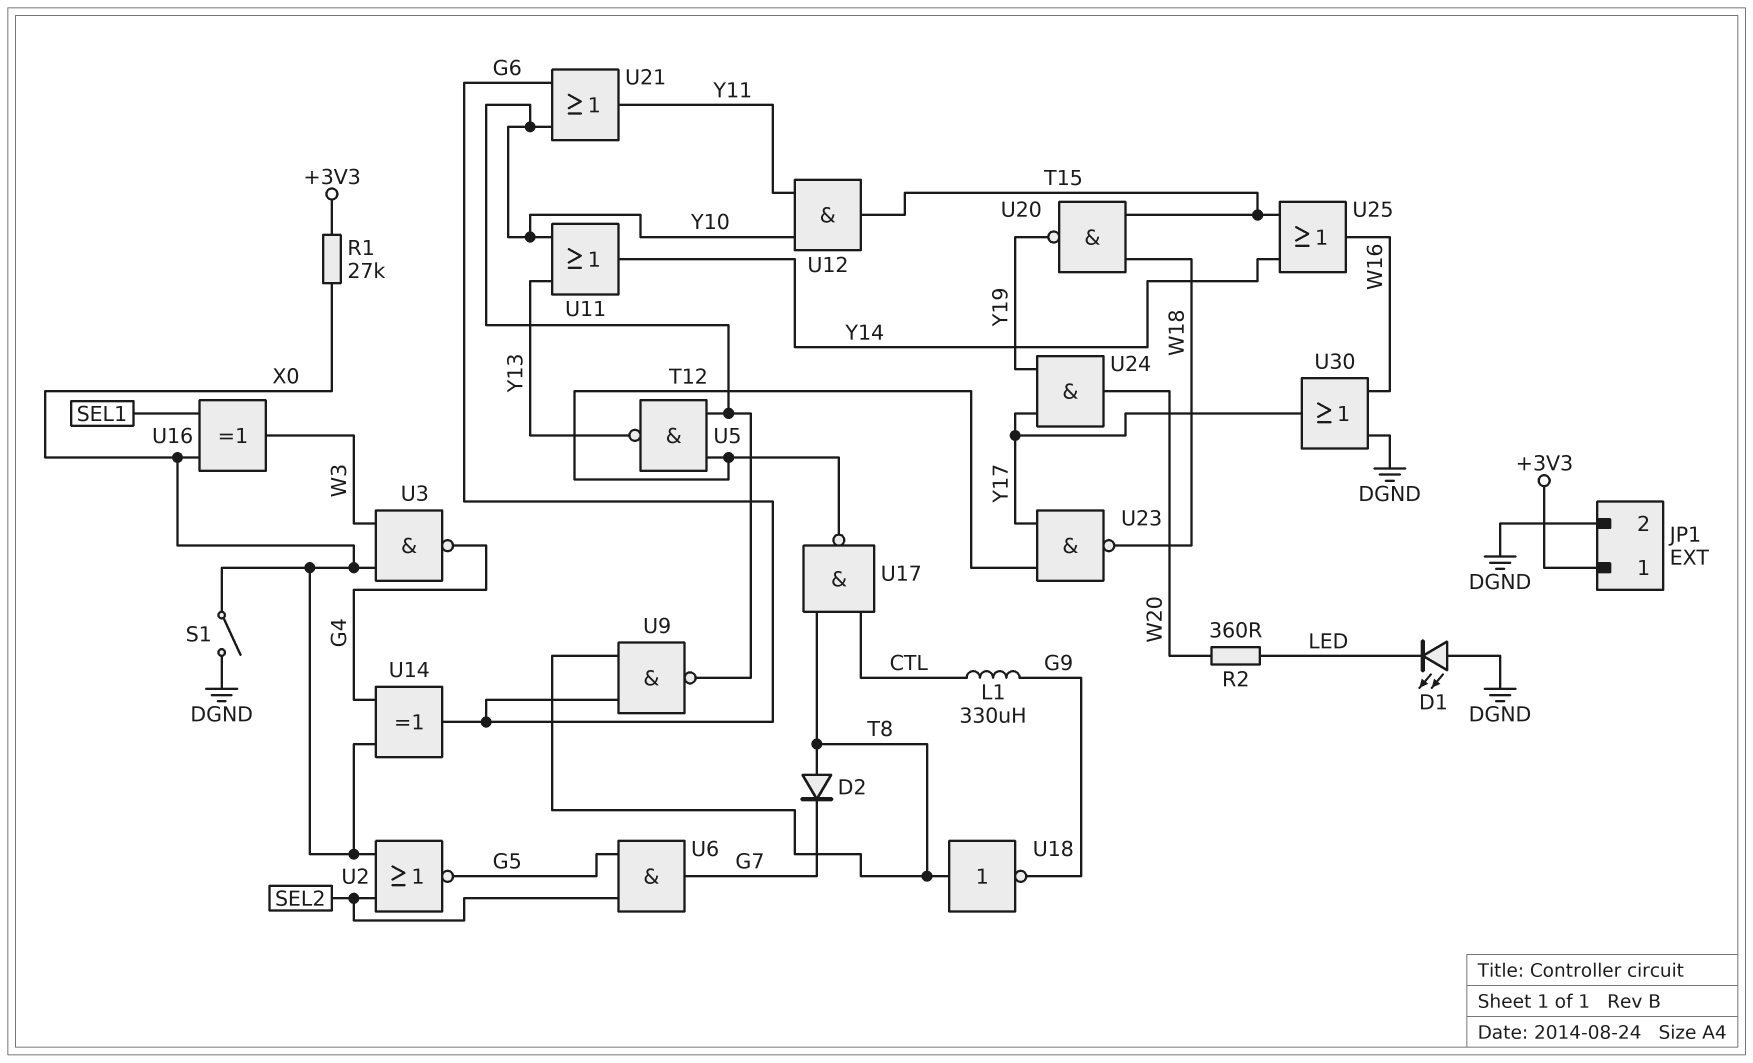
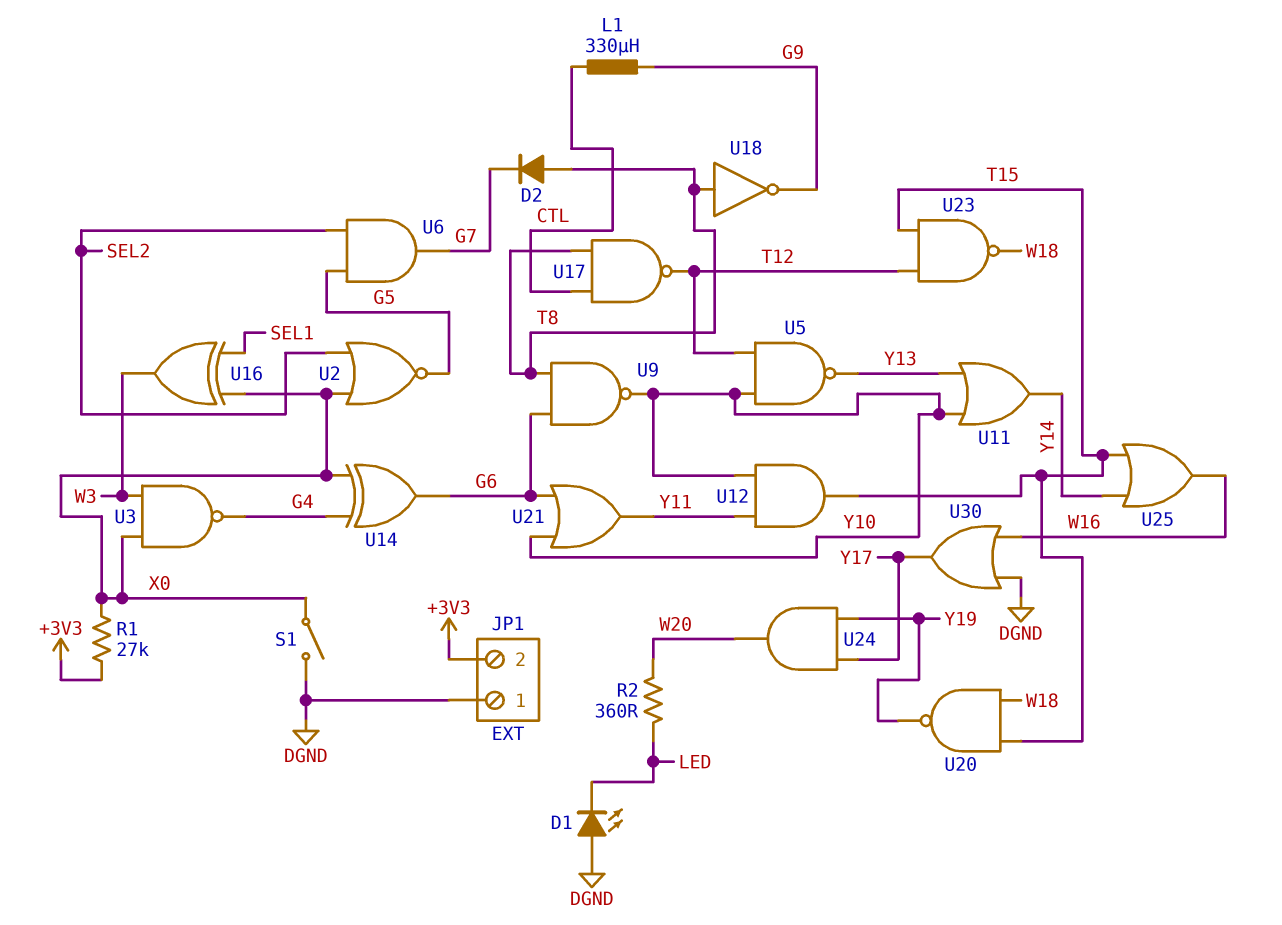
JP1 pin 1: +3V3 -> DGND
JP1 pin 2: DGND -> +3V3
U23: NAND (in T12, in Y17, out W18) -> NAND (in T12, in T15, out W18)

